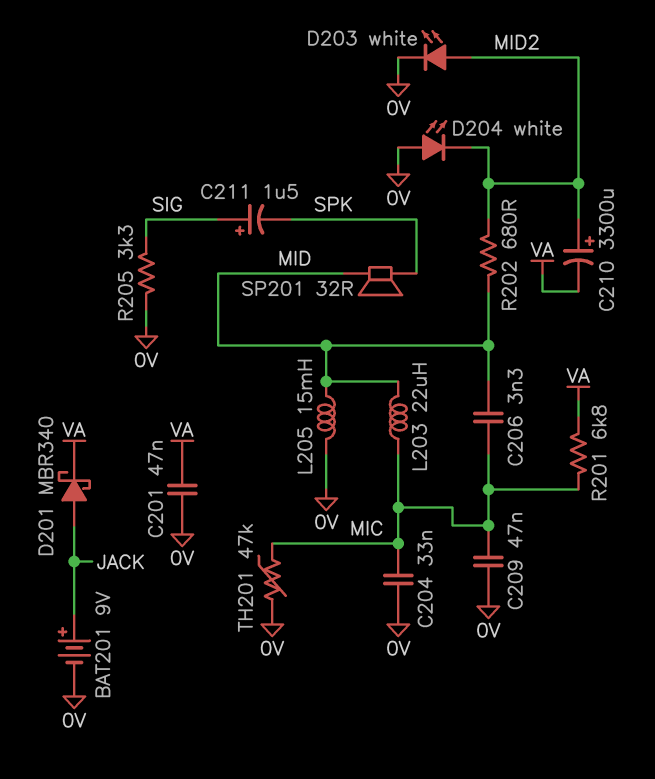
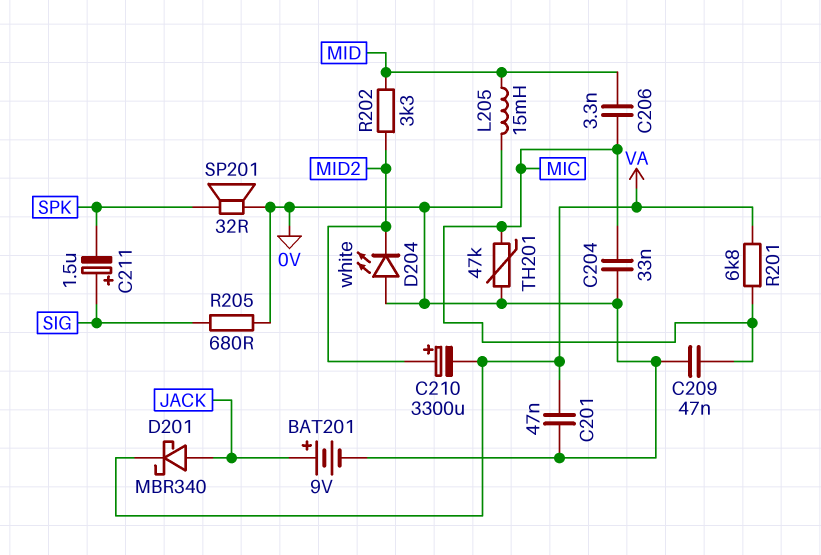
D203: LED white (A MID2, K 0V) -> none
L203: 22uH (MIC, MID) -> none
R202: 680 (MID, MID2) -> 3.3k (MID, MID2)
R205: 3.3k (0V, SIG) -> 680 (0V, SIG)
SP201: speaker 32R (MID, SPK) -> speaker 32R (0V, SPK)

